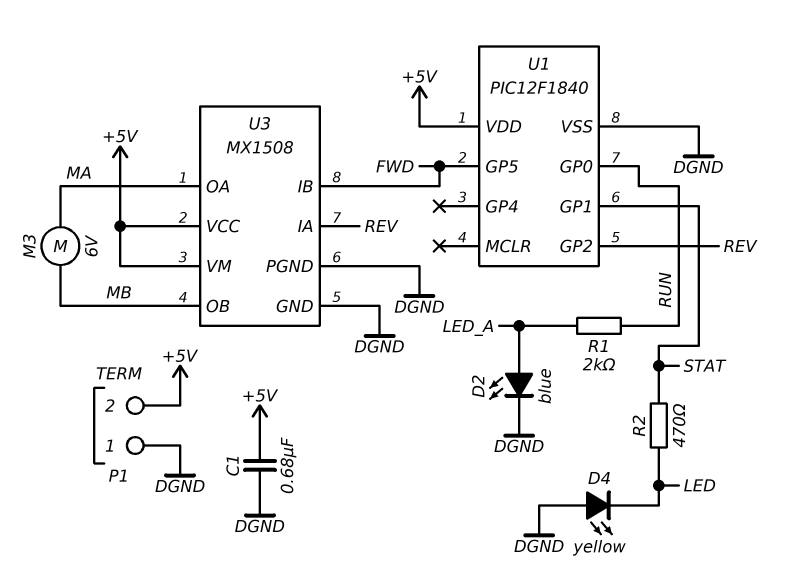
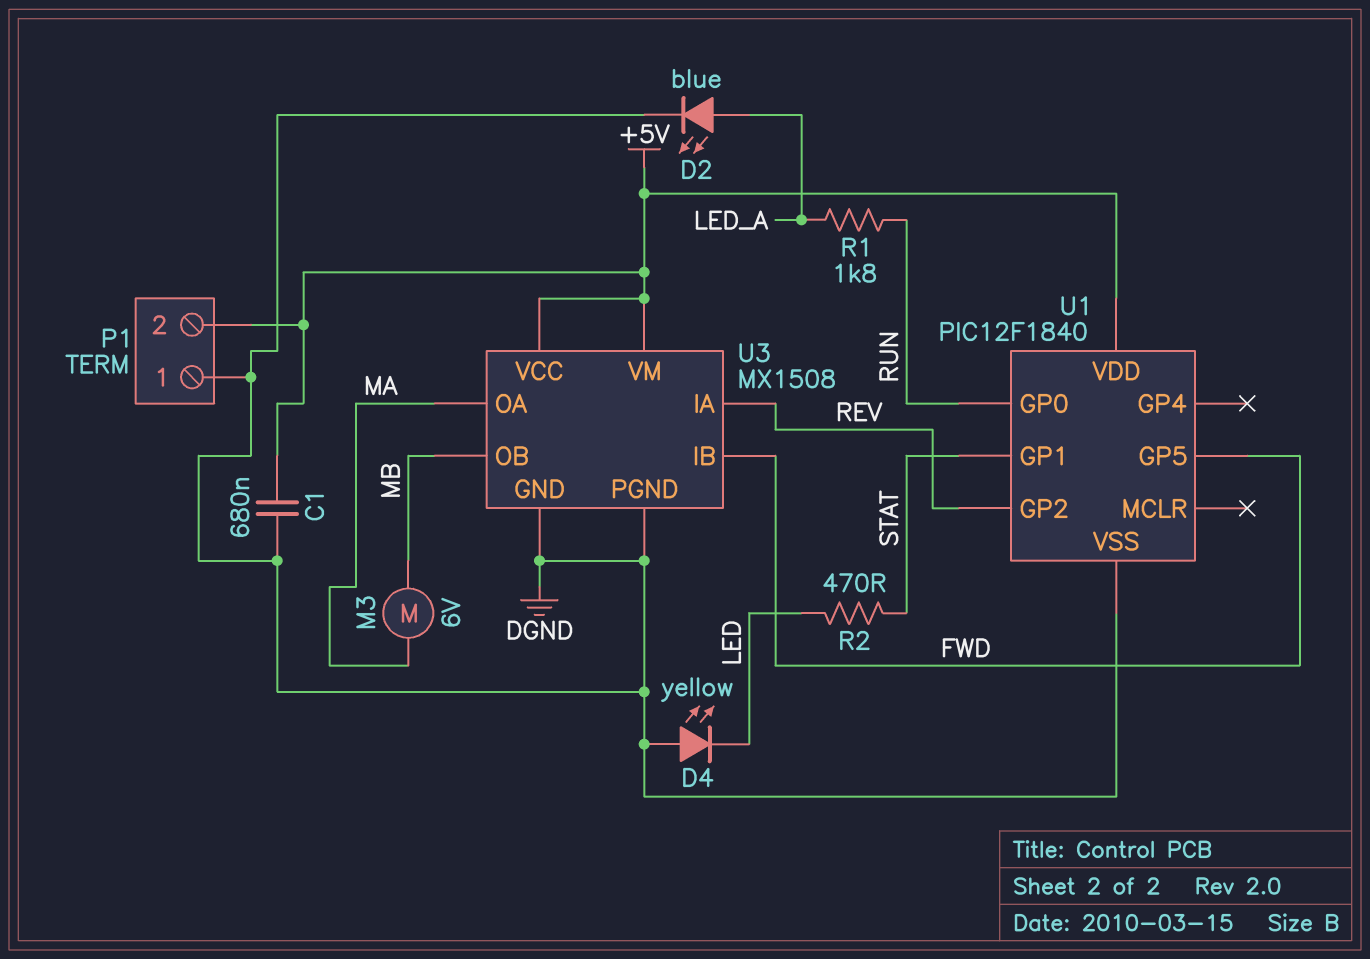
R1: 2k (LED_A, RUN) -> 1.8k (LED_A, RUN)

